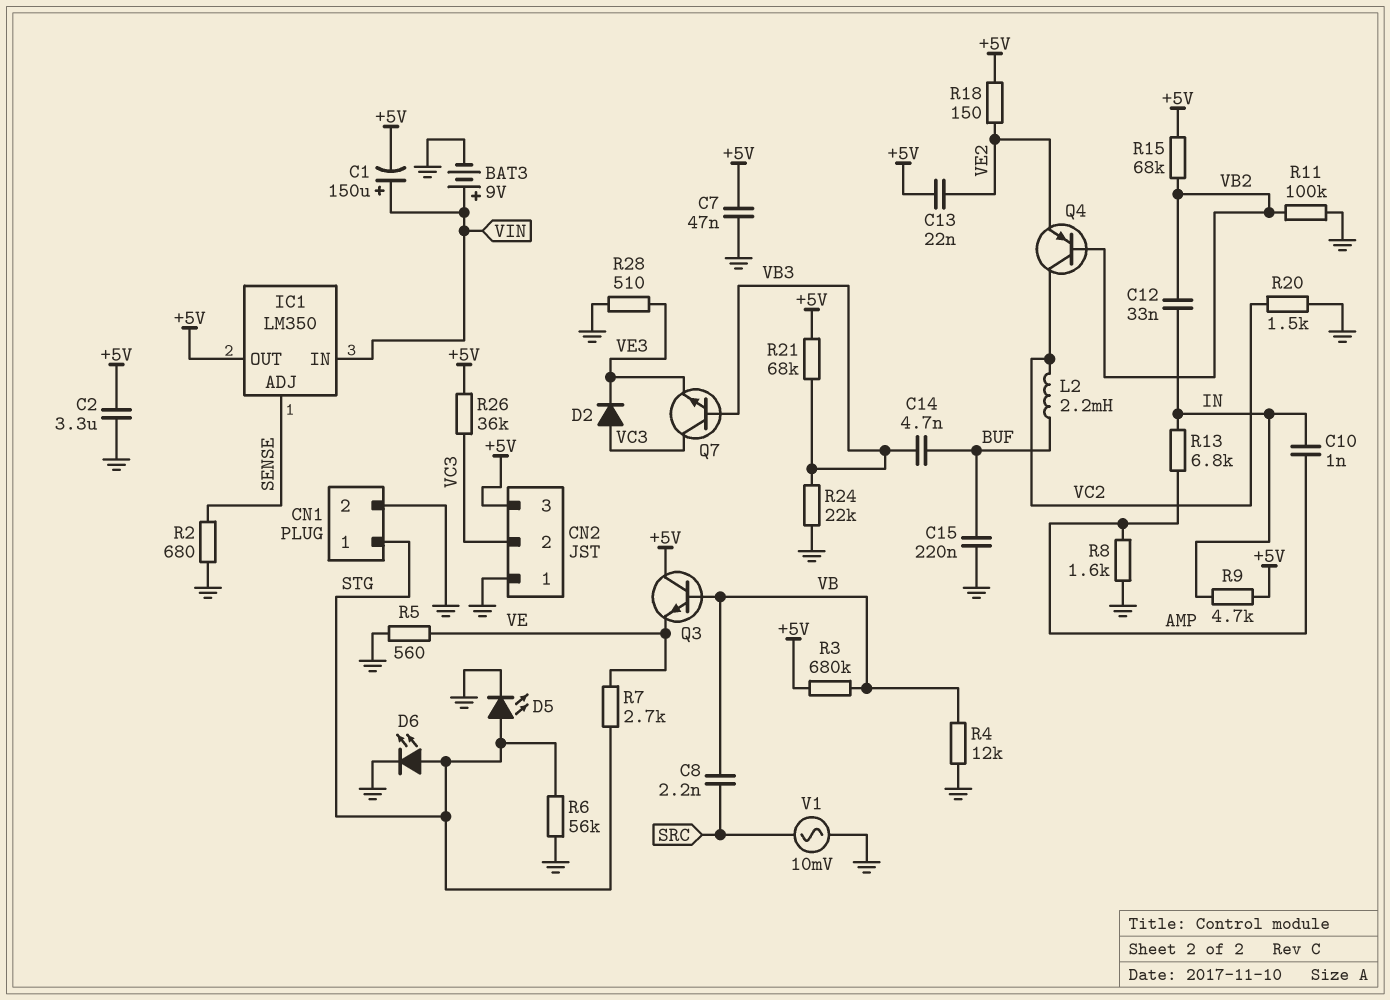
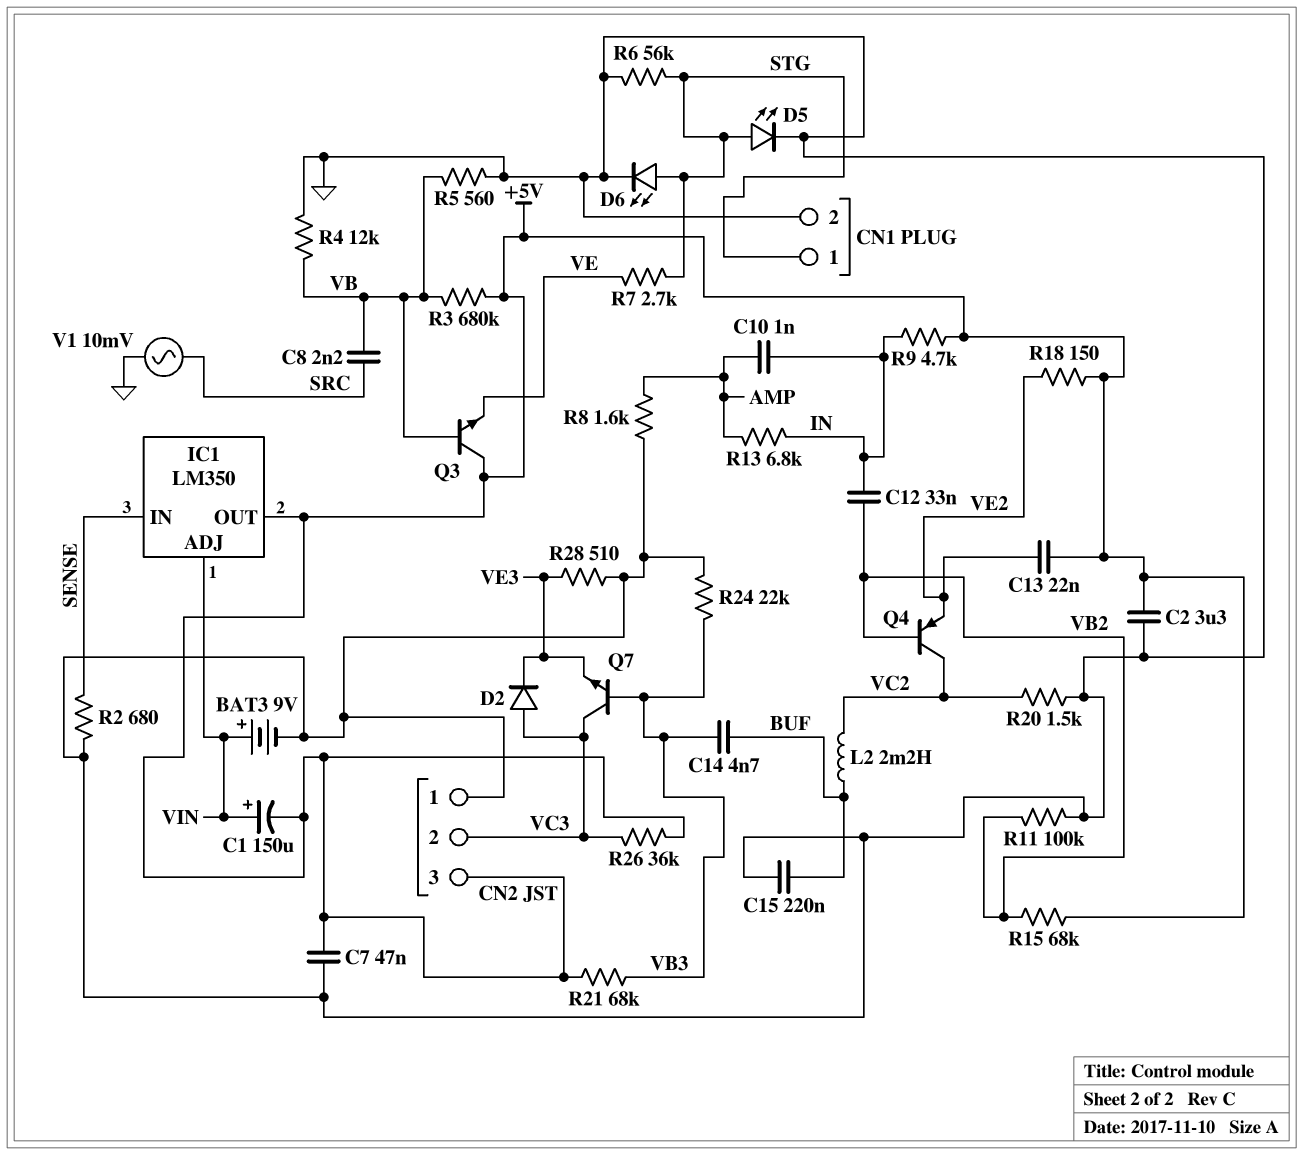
IC1 pin ADJ: SENSE -> VIN
IC1 pin IN: VIN -> SENSE
R5: 560 (GND, VE) -> 560 (GND, VB)

